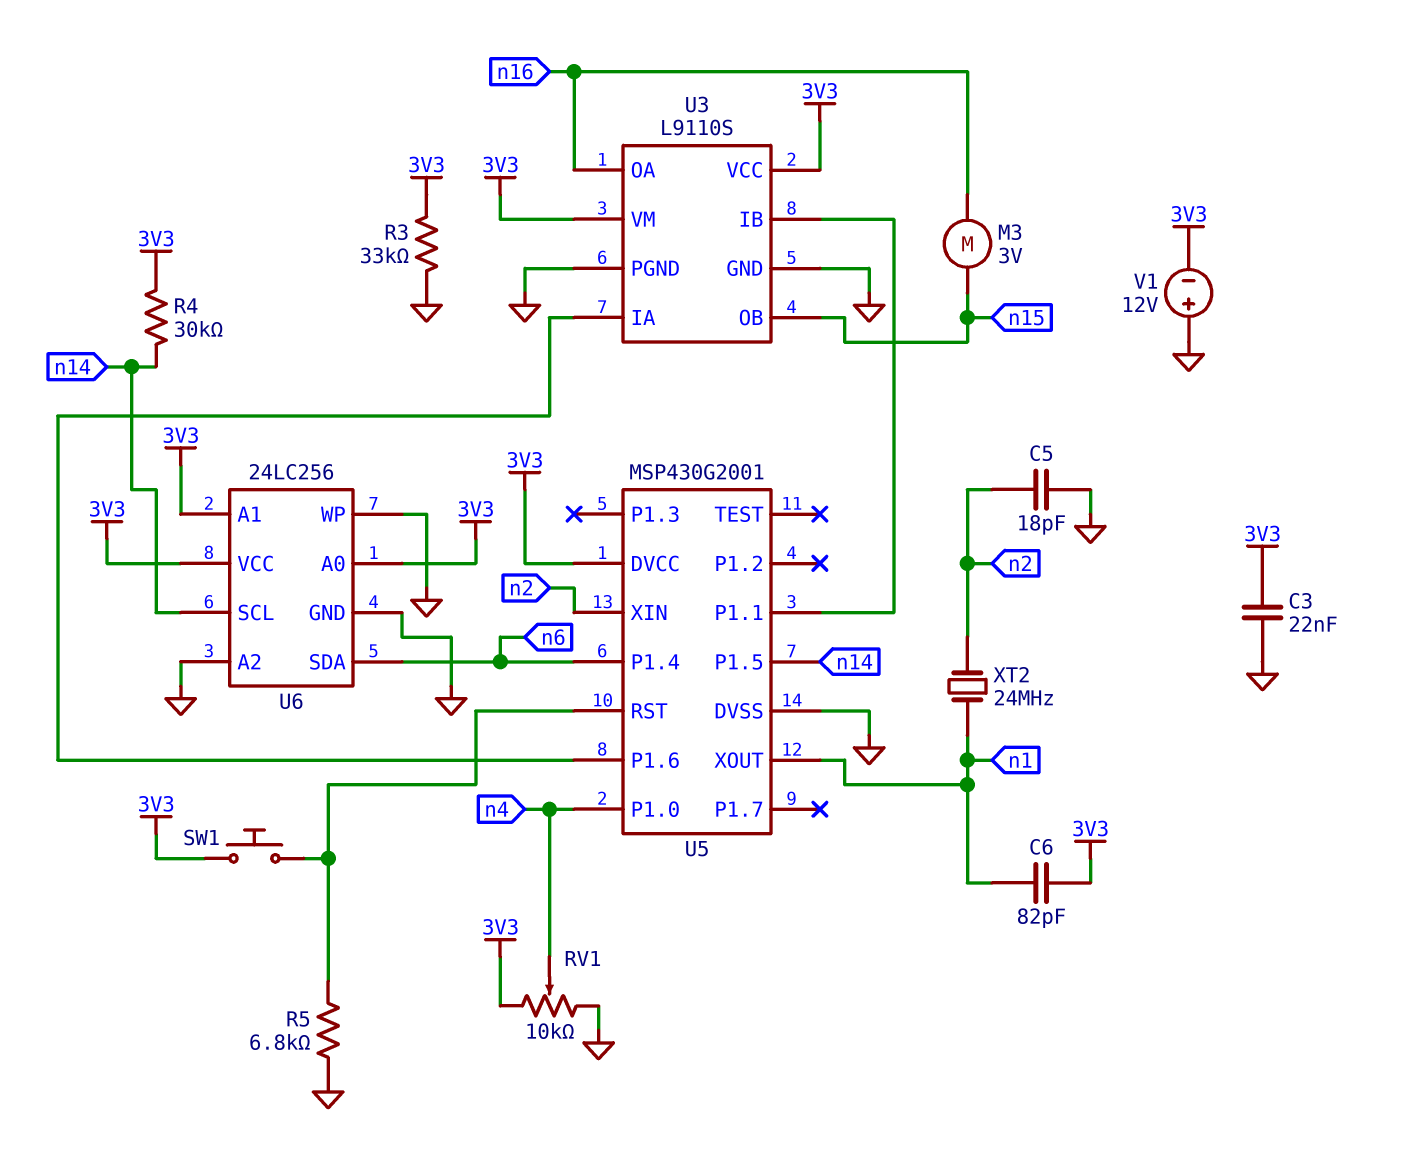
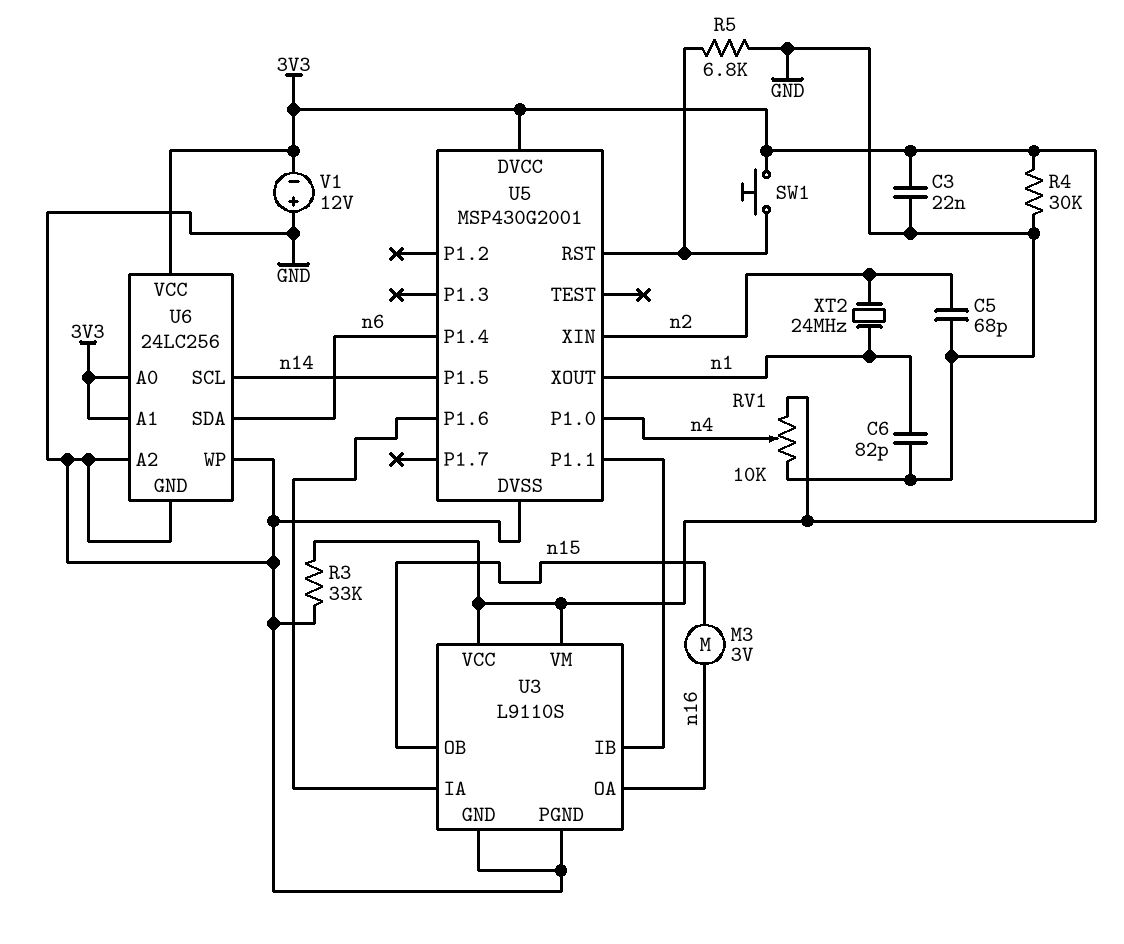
C5: 18pF (GND, n2) -> 68pF (GND, n2)
C6: 82pF (3V3, n1) -> 82pF (GND, n1)
R4: 30k (3V3, n14) -> 30k (3V3, GND)

